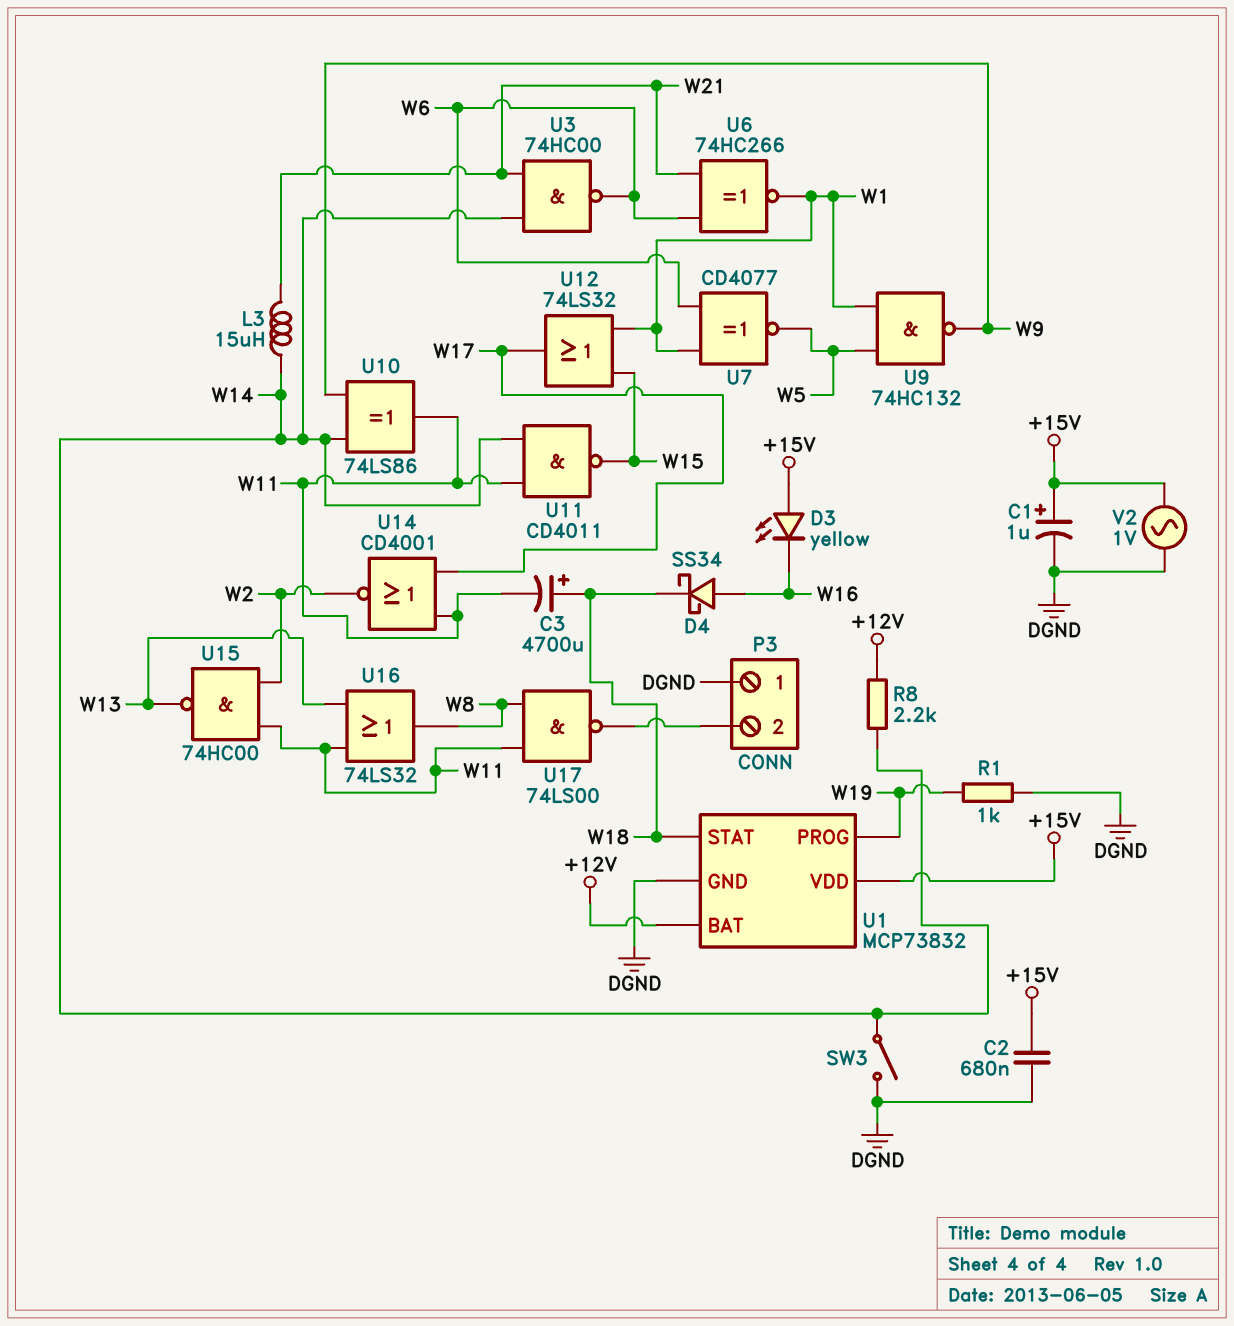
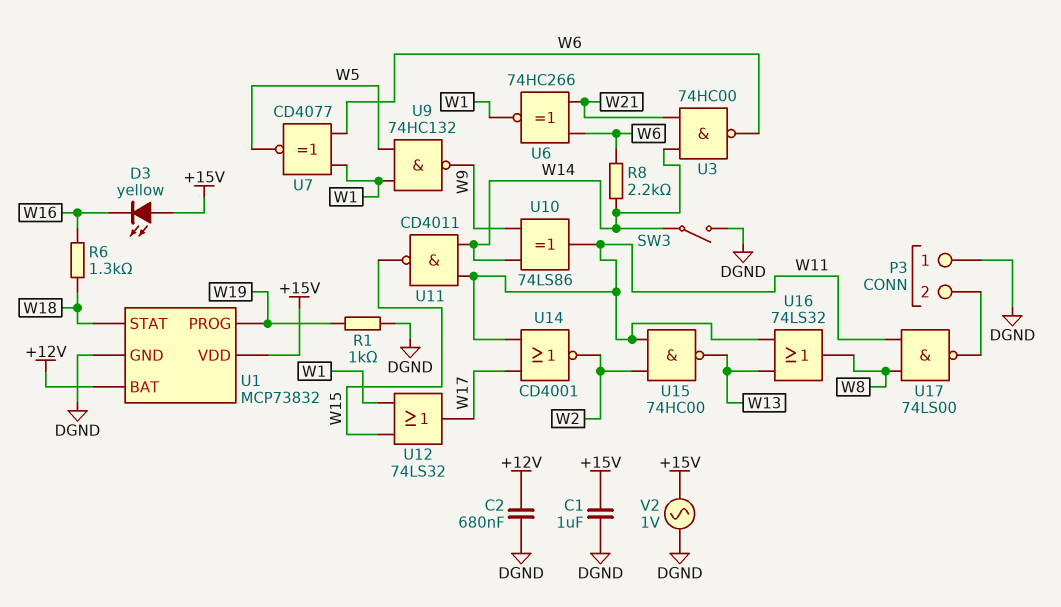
C1: 1uF (plus +15V, minus DGND) -> 1uF (+15V, DGND)
C2: 680nF (+15V, DGND) -> 680nF (+12V, DGND)
C3: 4700uF (plus W18, minus W11) -> none
D4: schottky SS34 (A W16, K W18) -> none
L3: 15uH (W14, W21) -> none
R6: none -> 1.3k (W16, W18)
R8: 2.2k (+12V, W14) -> 2.2k (W6, W14)

